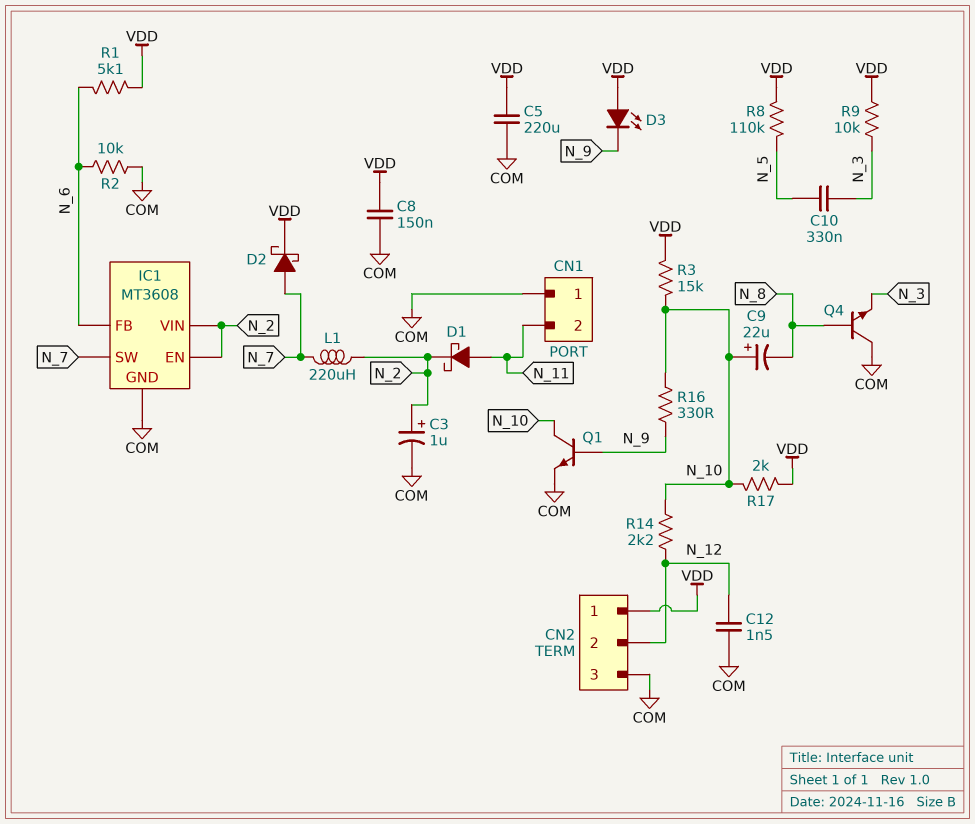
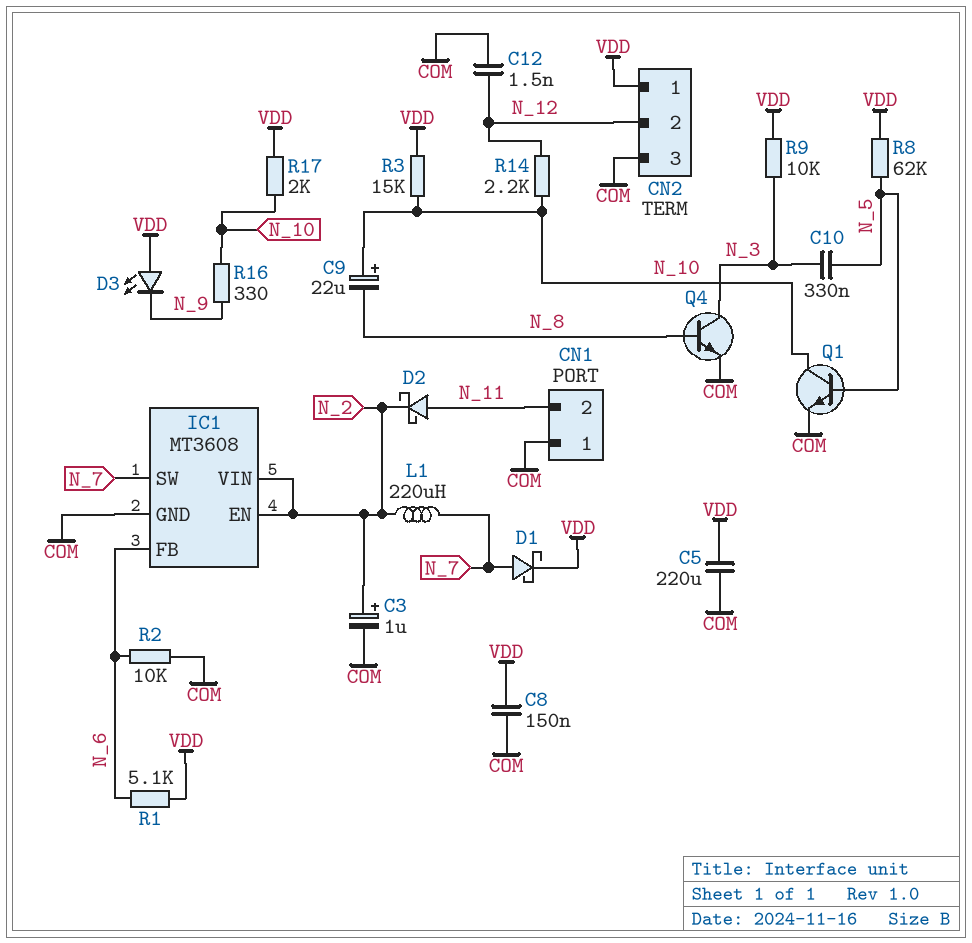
D1: schottky (A N_11, K N_2) -> schottky (A N_7, K VDD)
D2: schottky (A N_7, K VDD) -> schottky (A N_11, K N_2)
Q1: NPN (B N_9, C N_10, E COM) -> NPN (B N_5, C N_10, E COM)
Q4: NPN (B N_8, C COM, E N_3) -> NPN (B N_8, C N_3, E COM)
R8: 110k (N_5, VDD) -> 62k (N_5, VDD)

